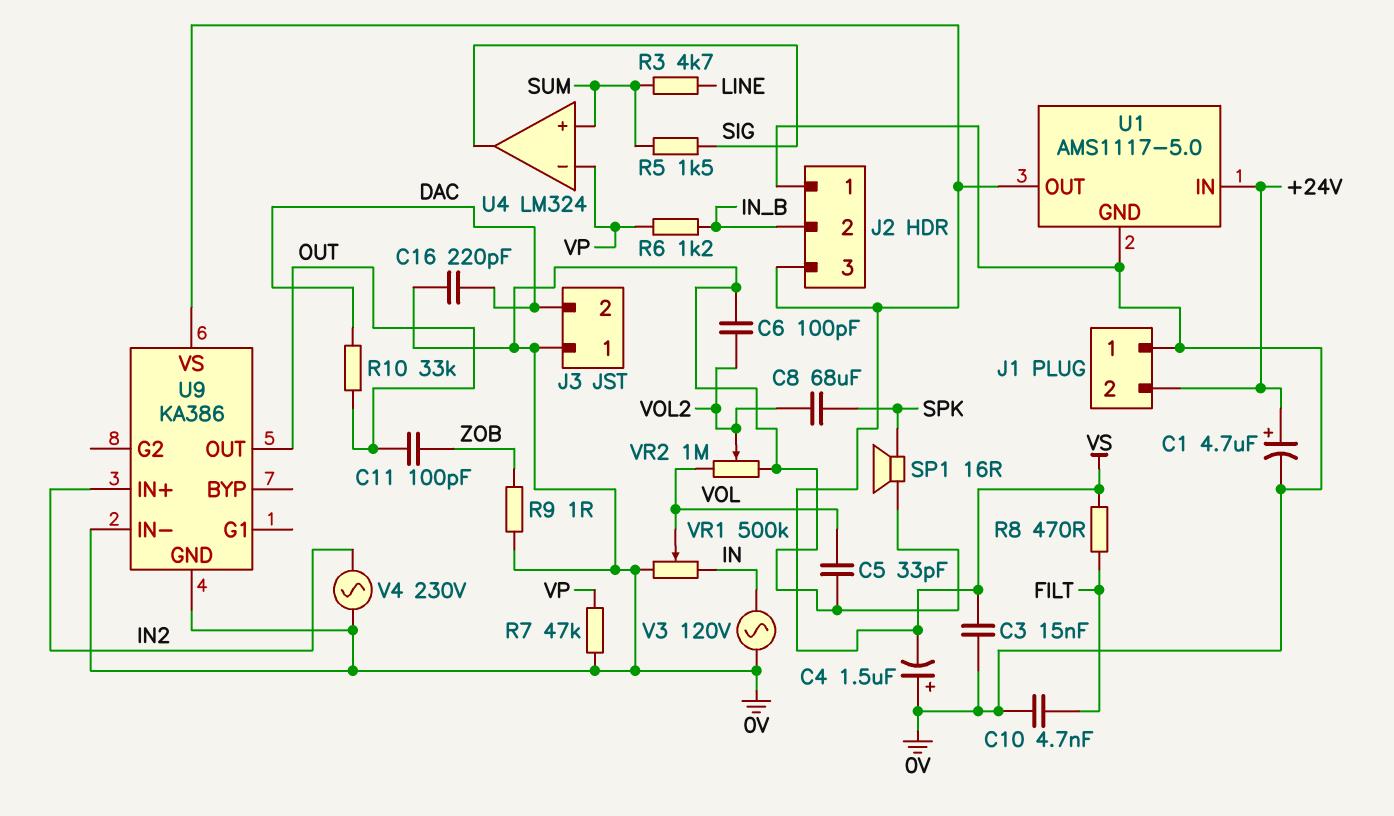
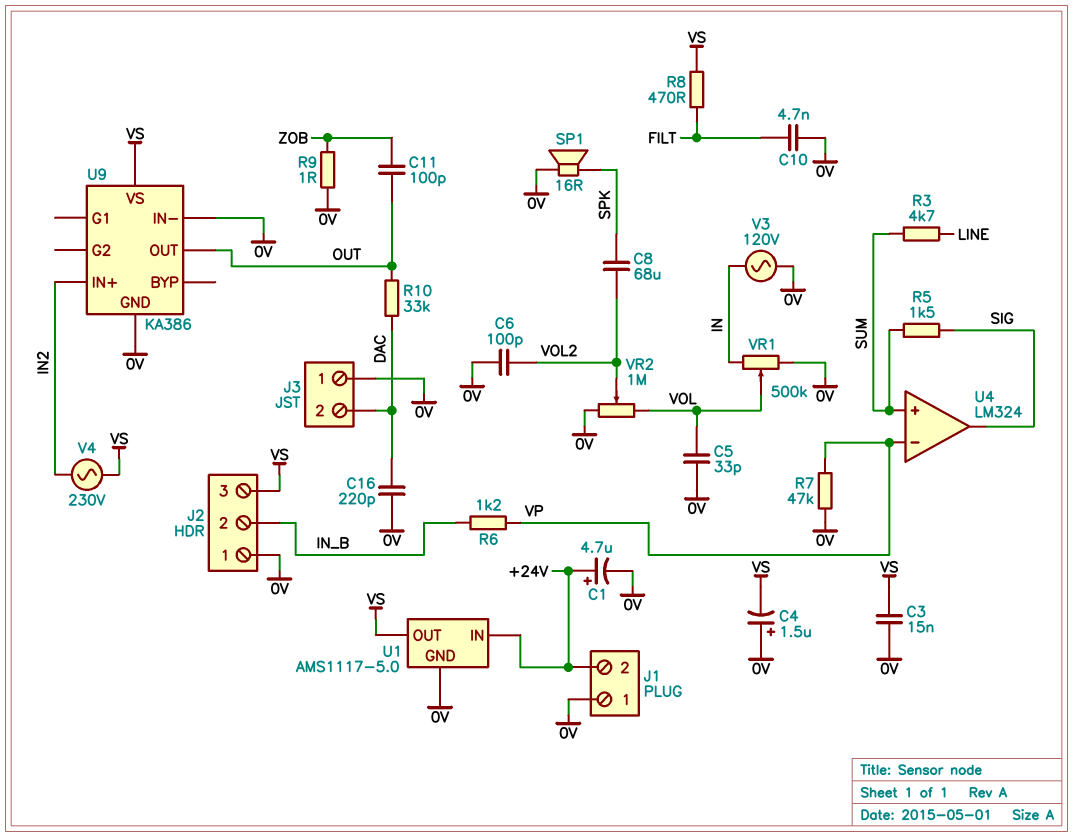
V4: AC 230V (0V, IN2) -> AC 230V (IN2, VS)

